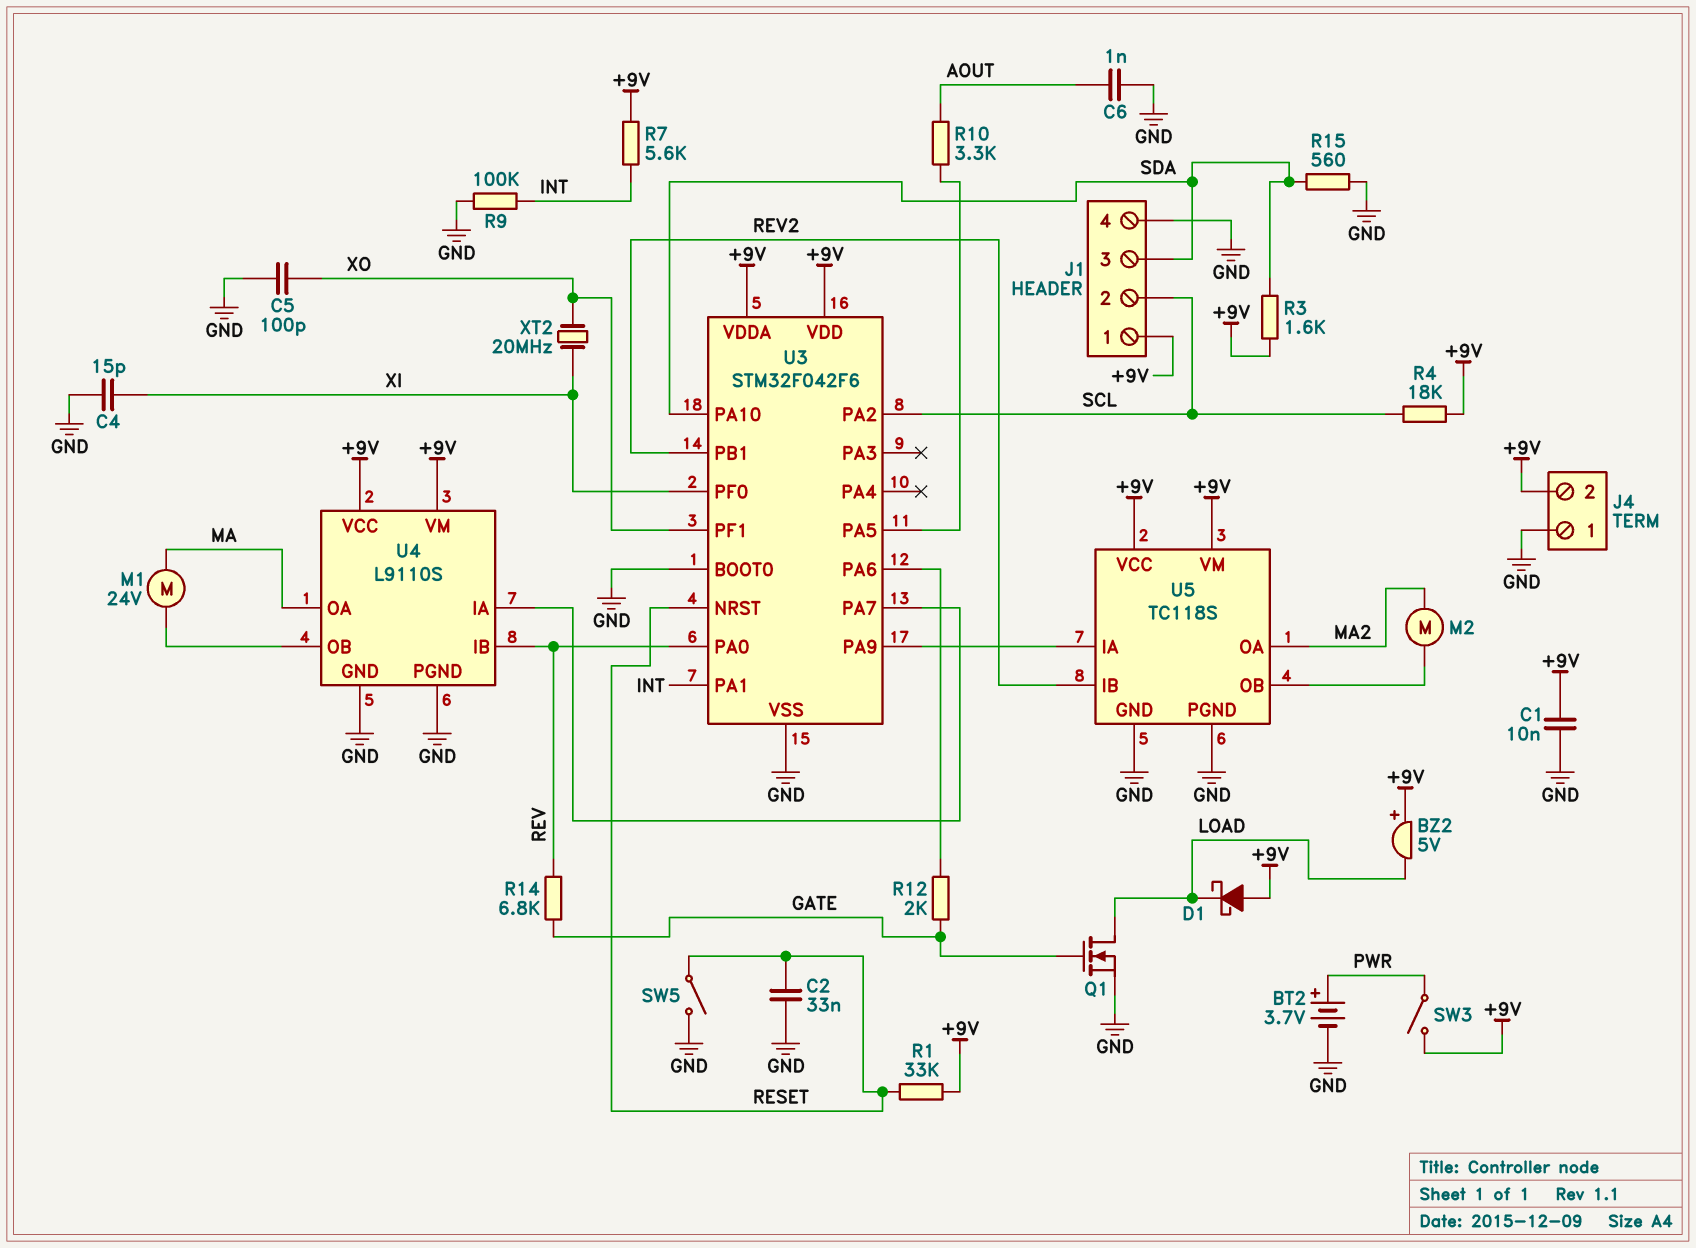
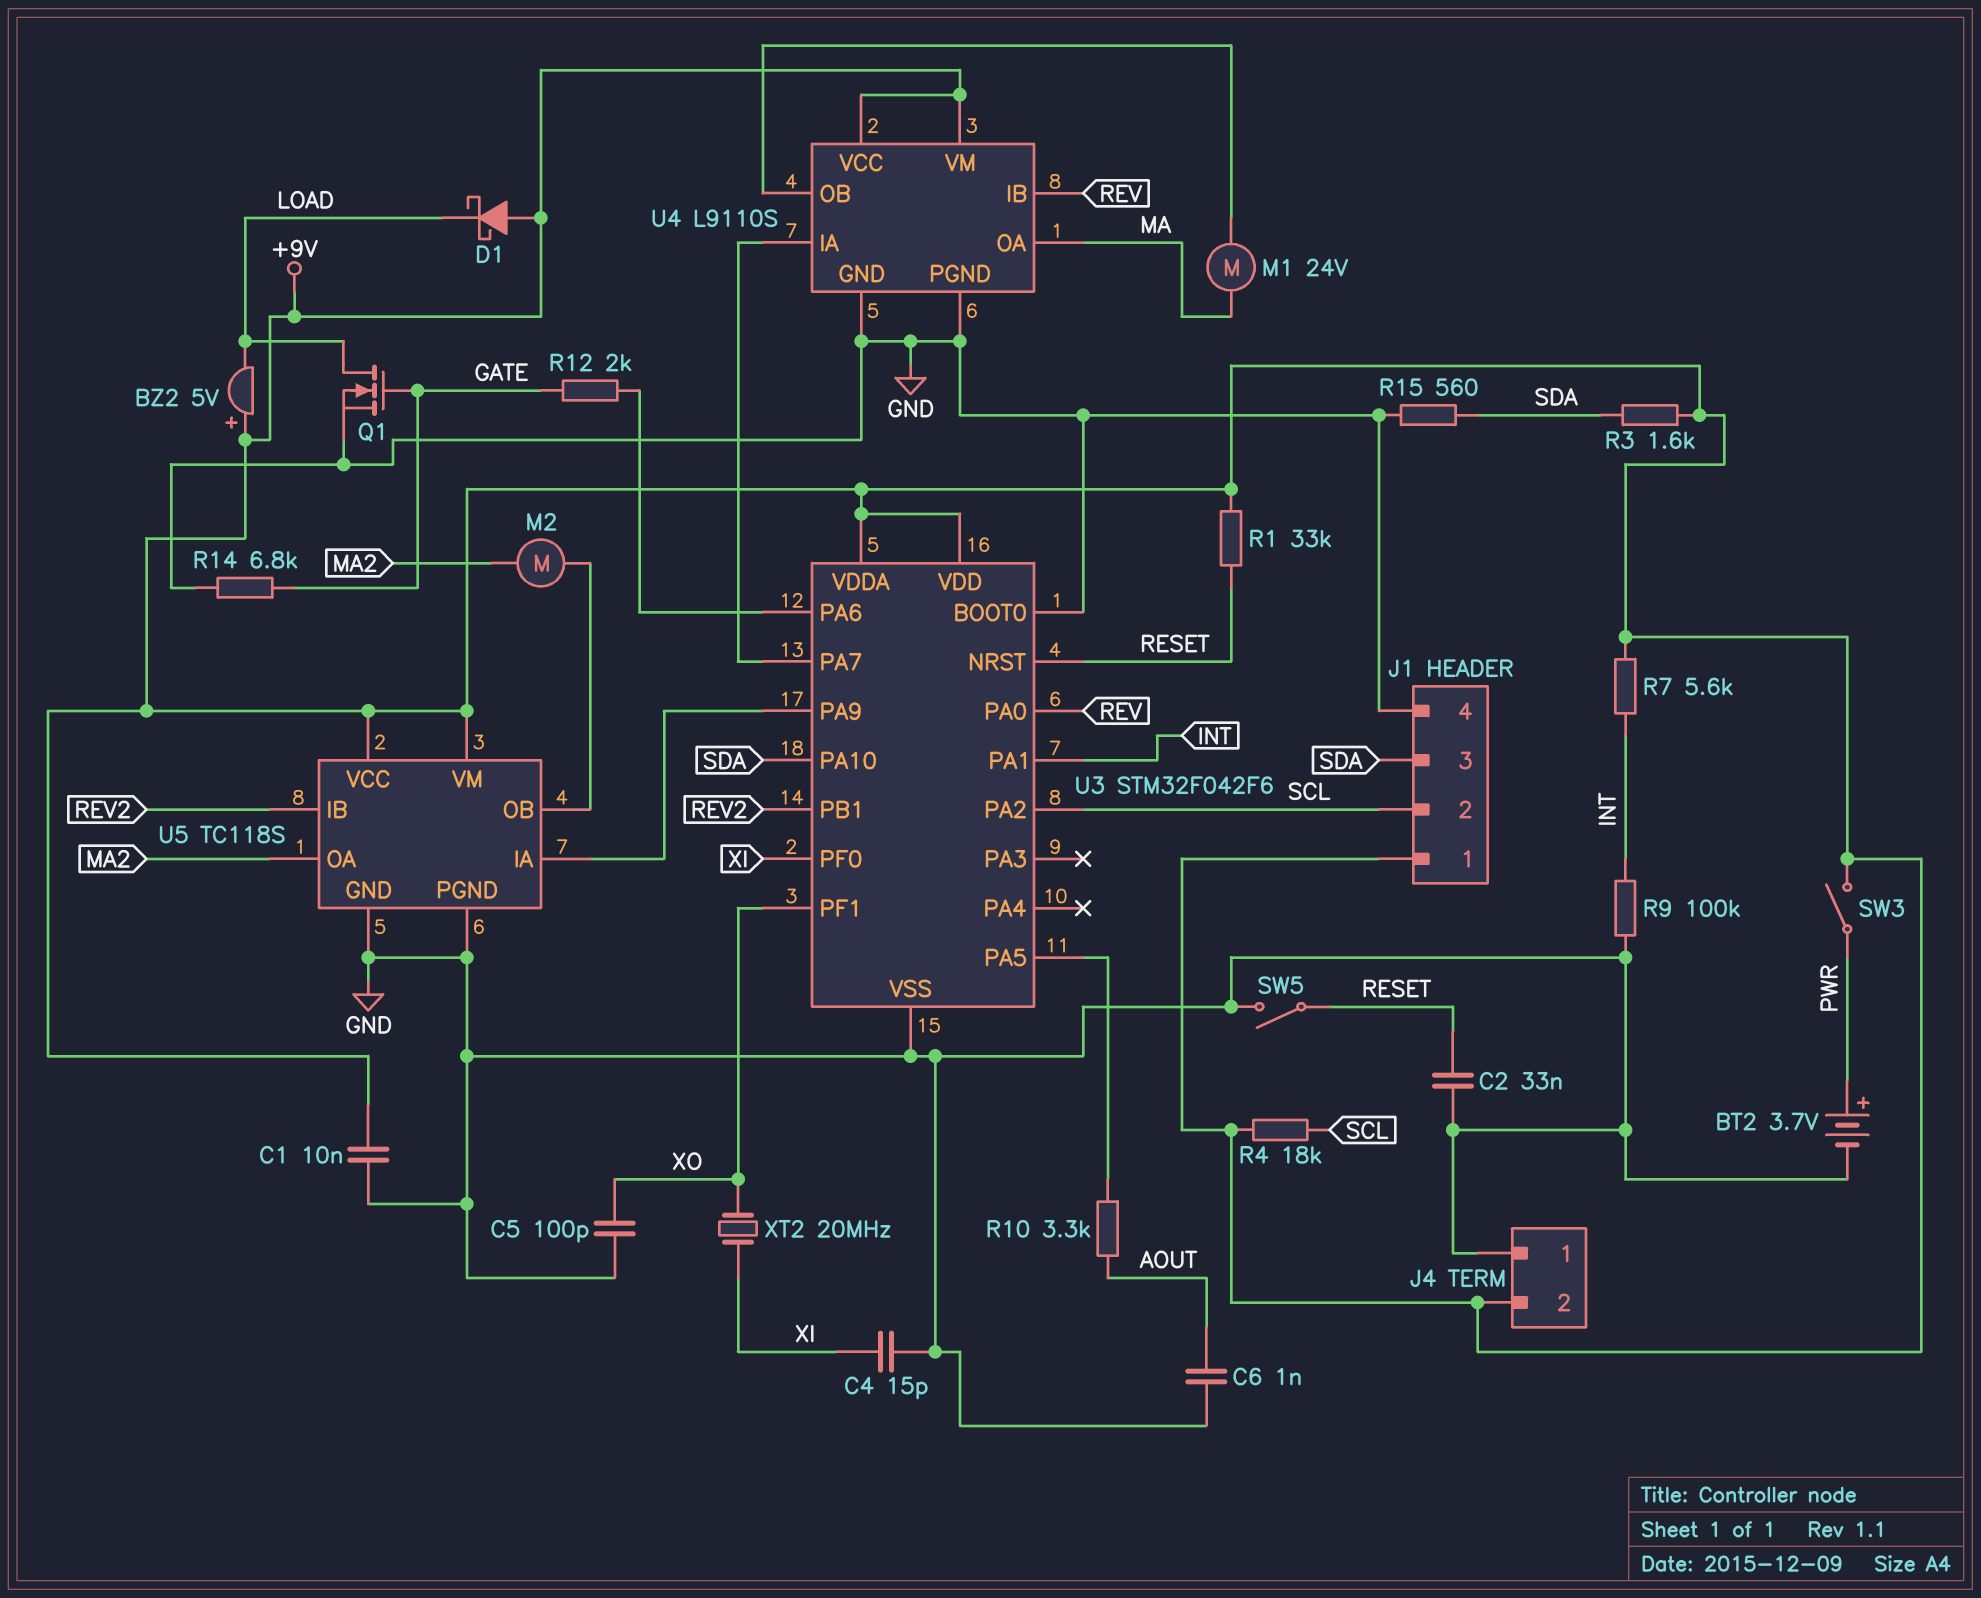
R14: 6.8k (GATE, REV) -> 6.8k (GATE, GND)

